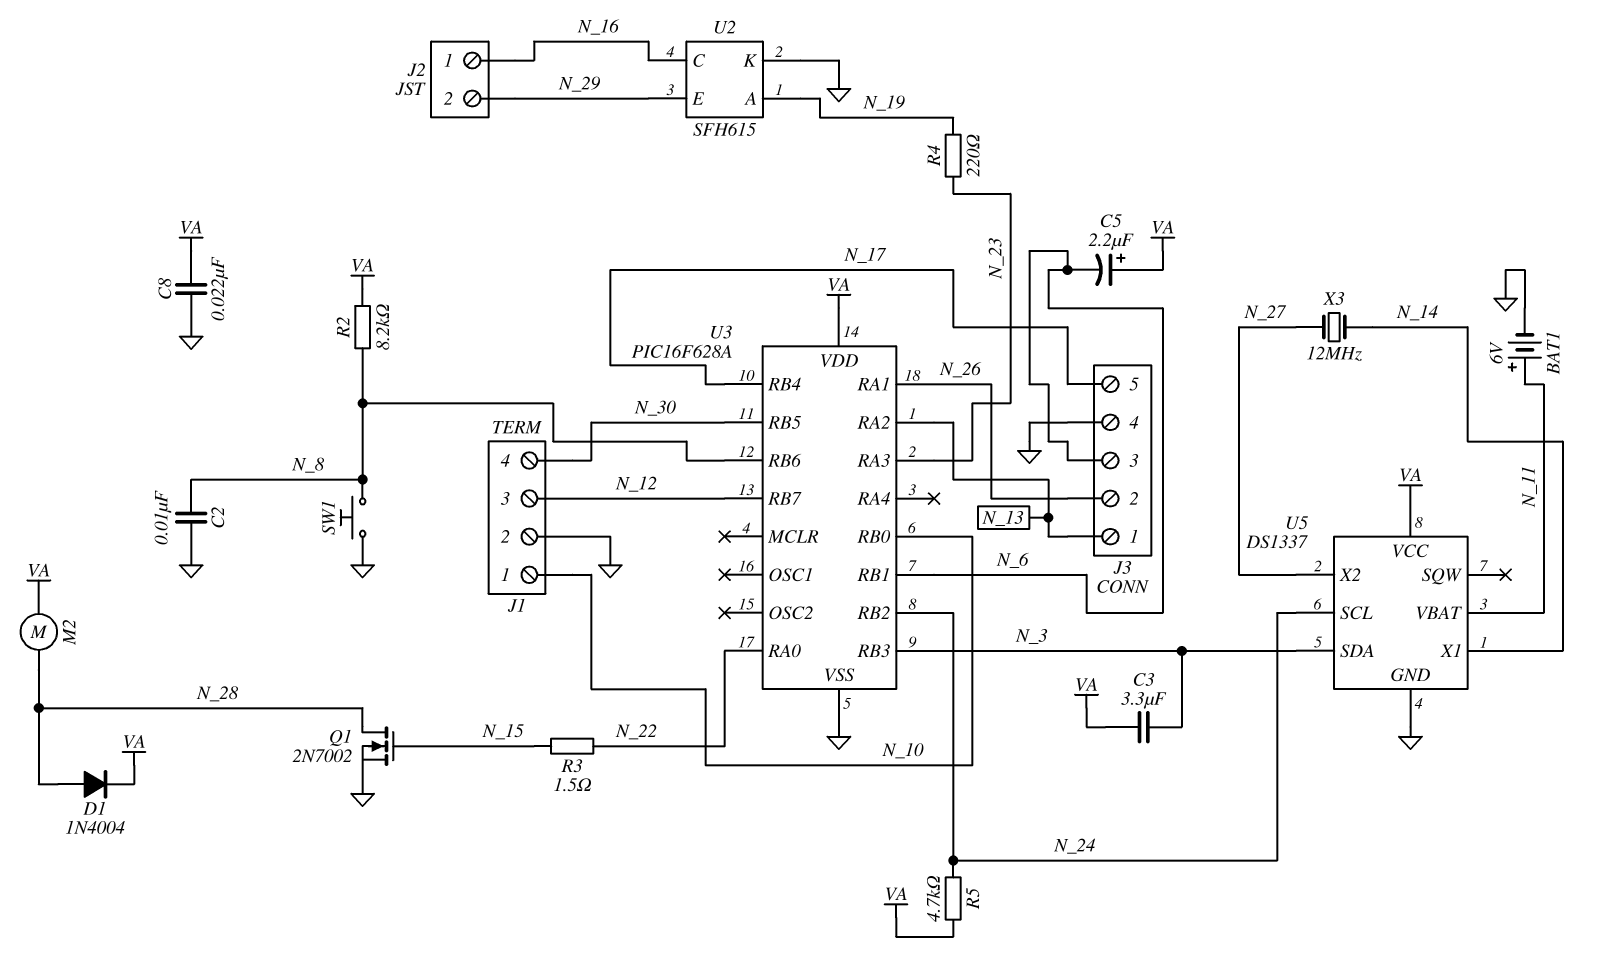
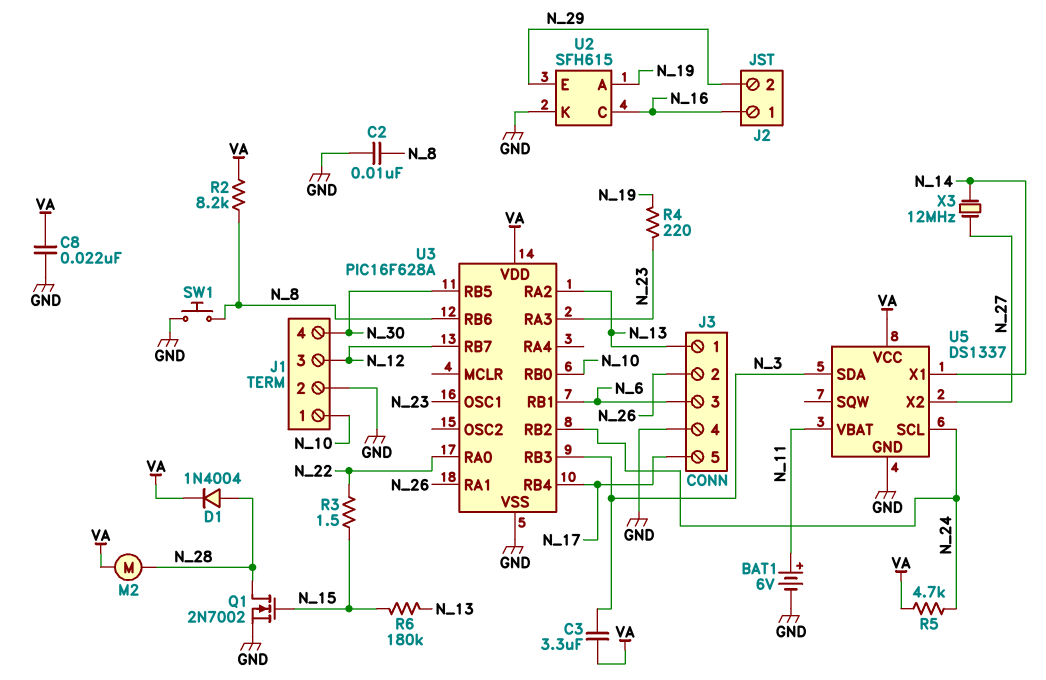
C5: 2.2uF (plus VA, minus N_6) -> none
R6: none -> 180k (N_13, N_15)
U3 pin OSC1: none -> N_23

